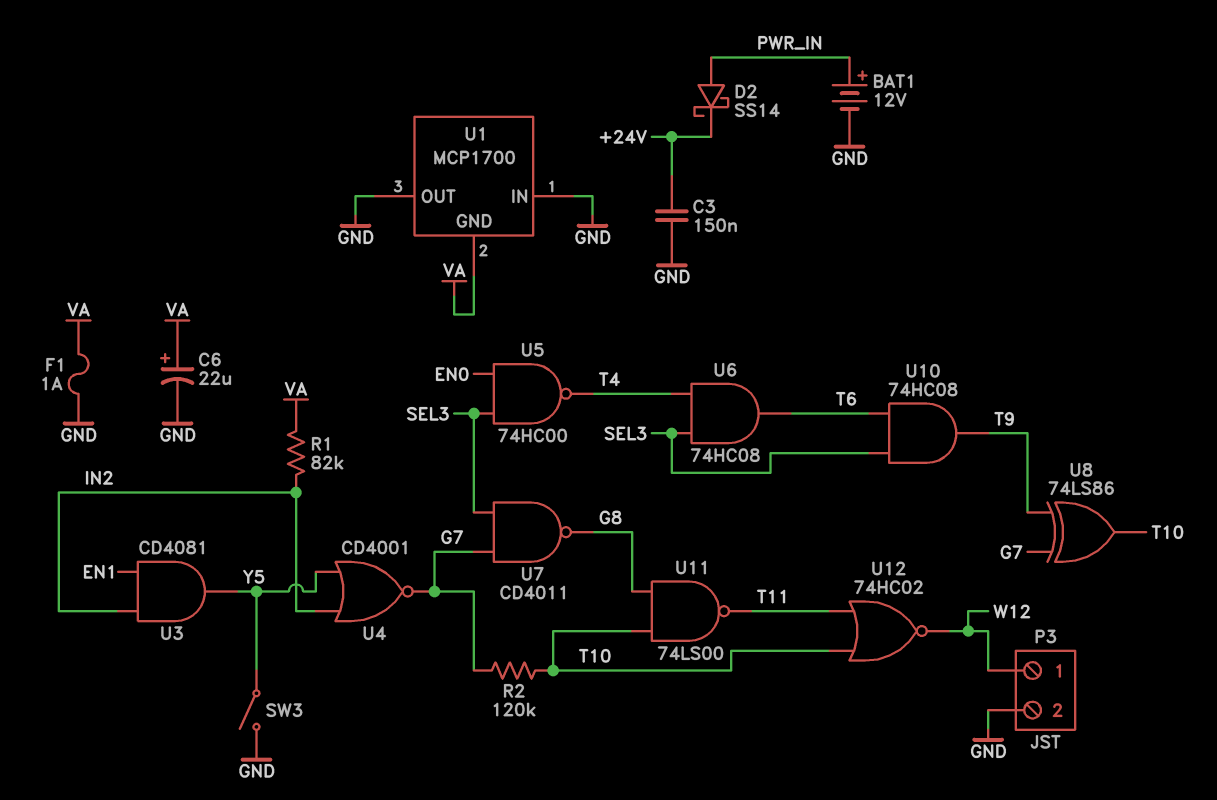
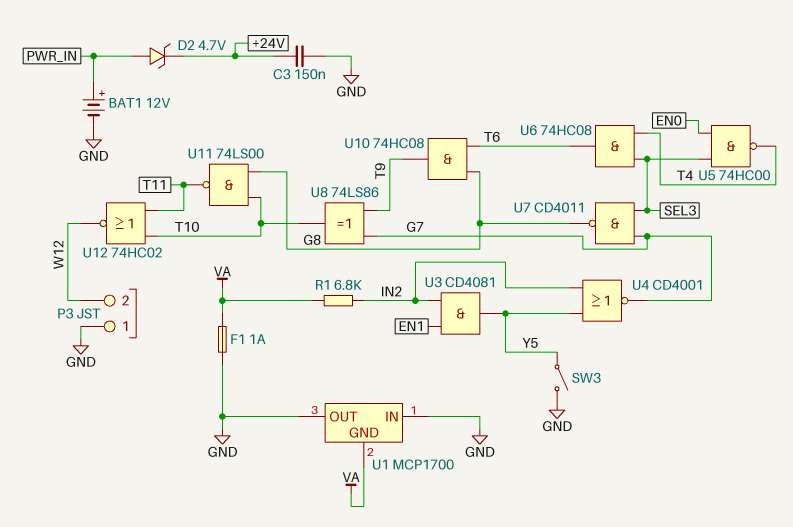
C6: 22uF (plus VA, minus GND) -> none
D2: schottky SS14 (A PWR_IN, K +24V) -> zener 4.7V (A PWR_IN, K +24V)
P3 pin 1: W12 -> GND
P3 pin 2: GND -> W12
R1: 82k (IN2, VA) -> 6.8k (IN2, VA)
R2: 120k (G7, T10) -> none
U10: AND 74HC08 (in SEL3, in T6, out T9) -> AND 74HC08 (in G8, in T6, out T9)

